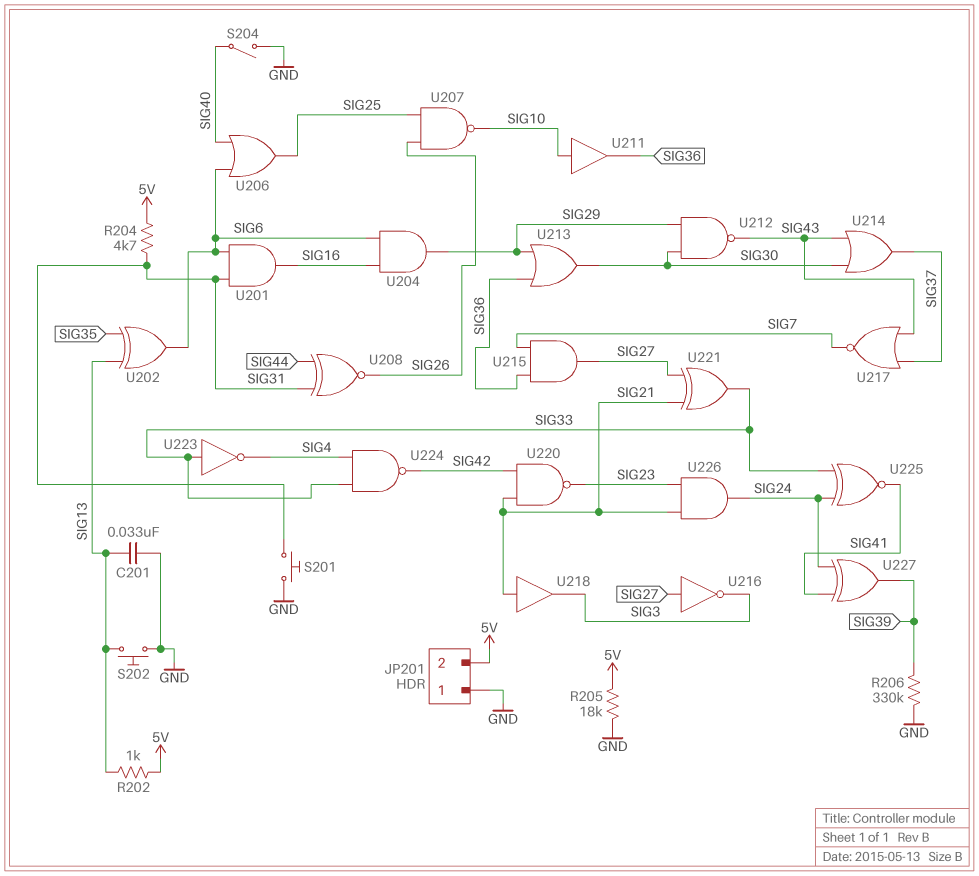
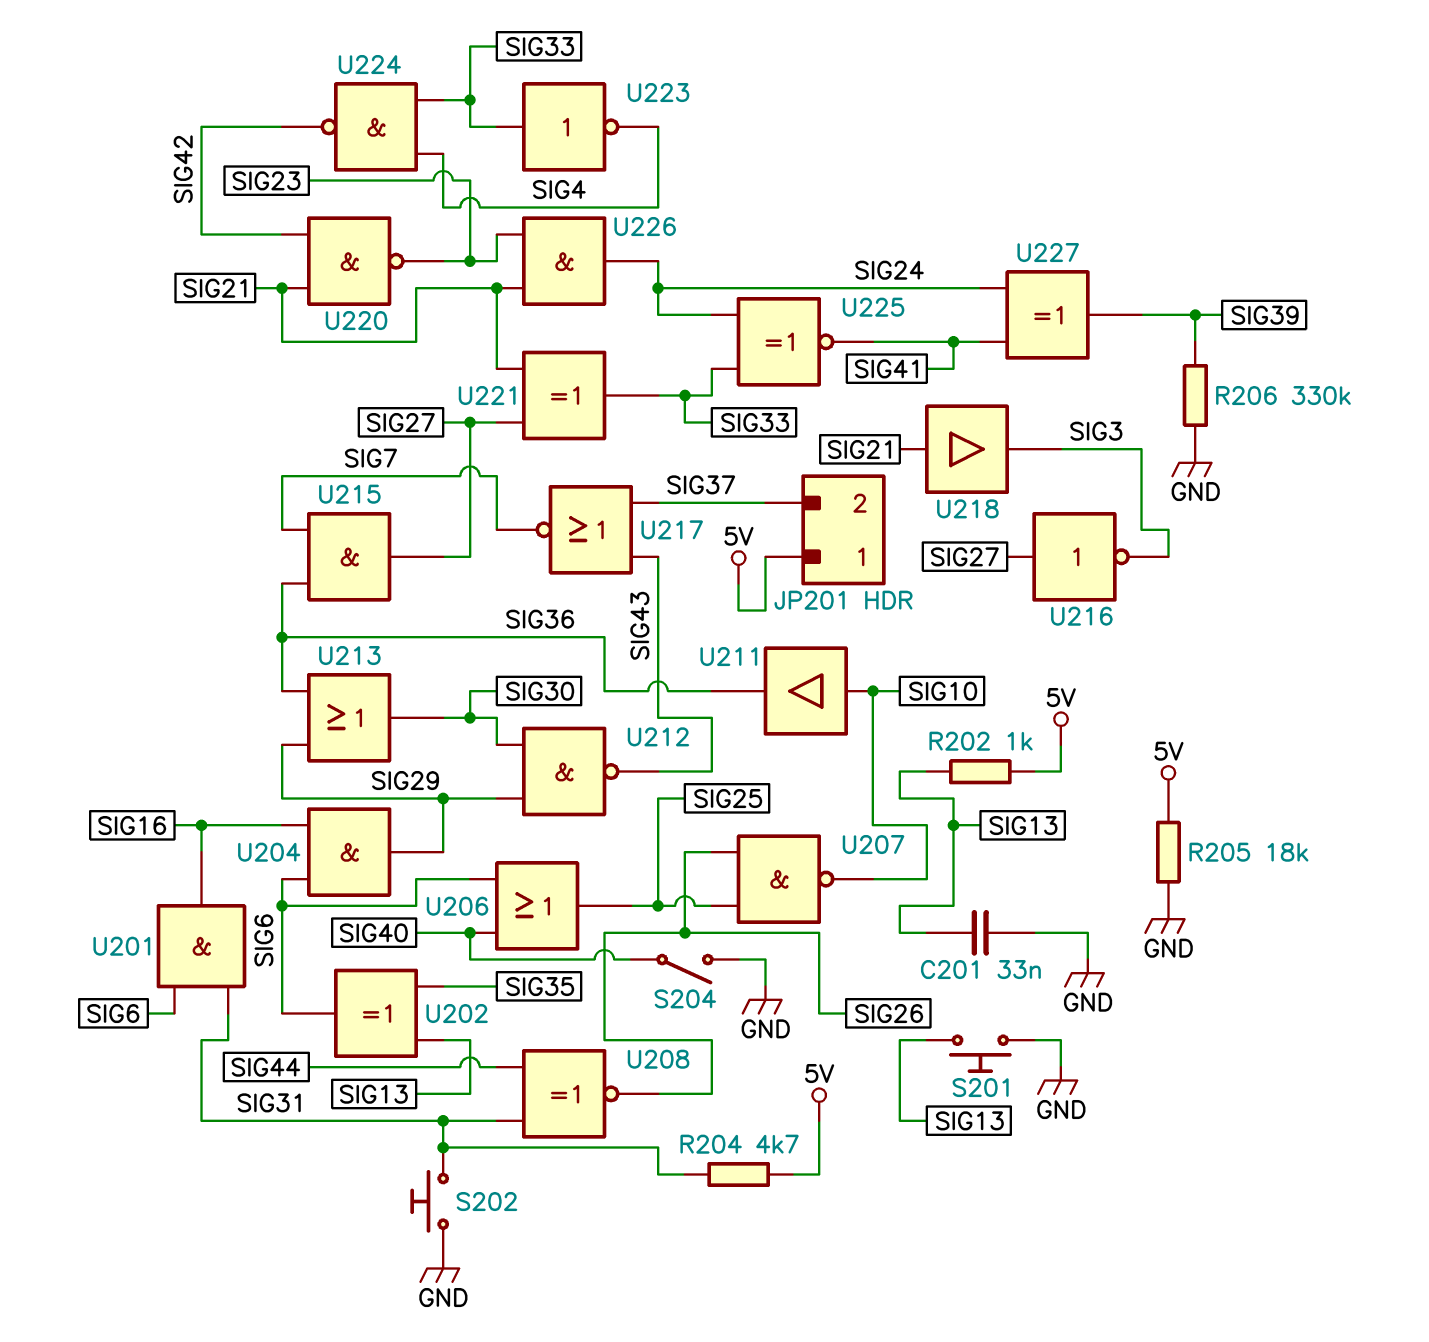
JP201 pin 1: GND -> 5V
JP201 pin 2: 5V -> SIG37
S201: button (GND, SIG31) -> button (GND, SIG13)
S202: button (GND, SIG13) -> button (GND, SIG31)
U214: OR (in SIG30, in SIG43, out SIG37) -> none

